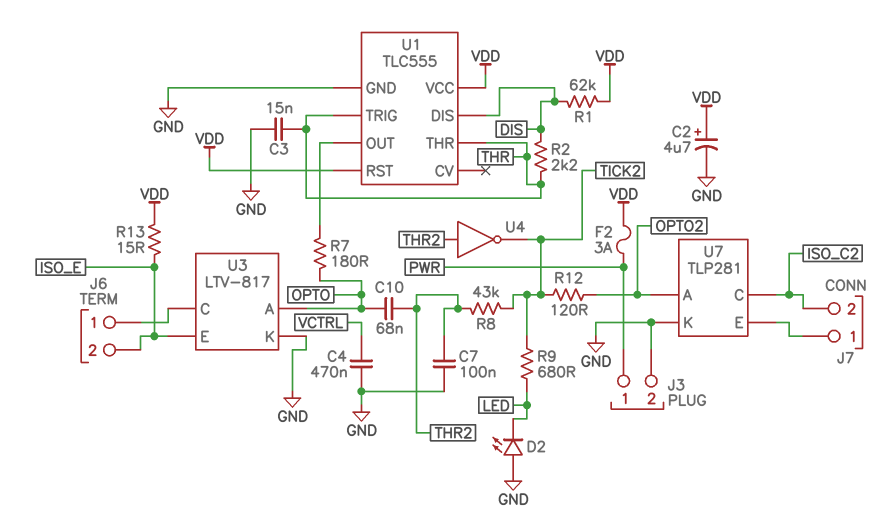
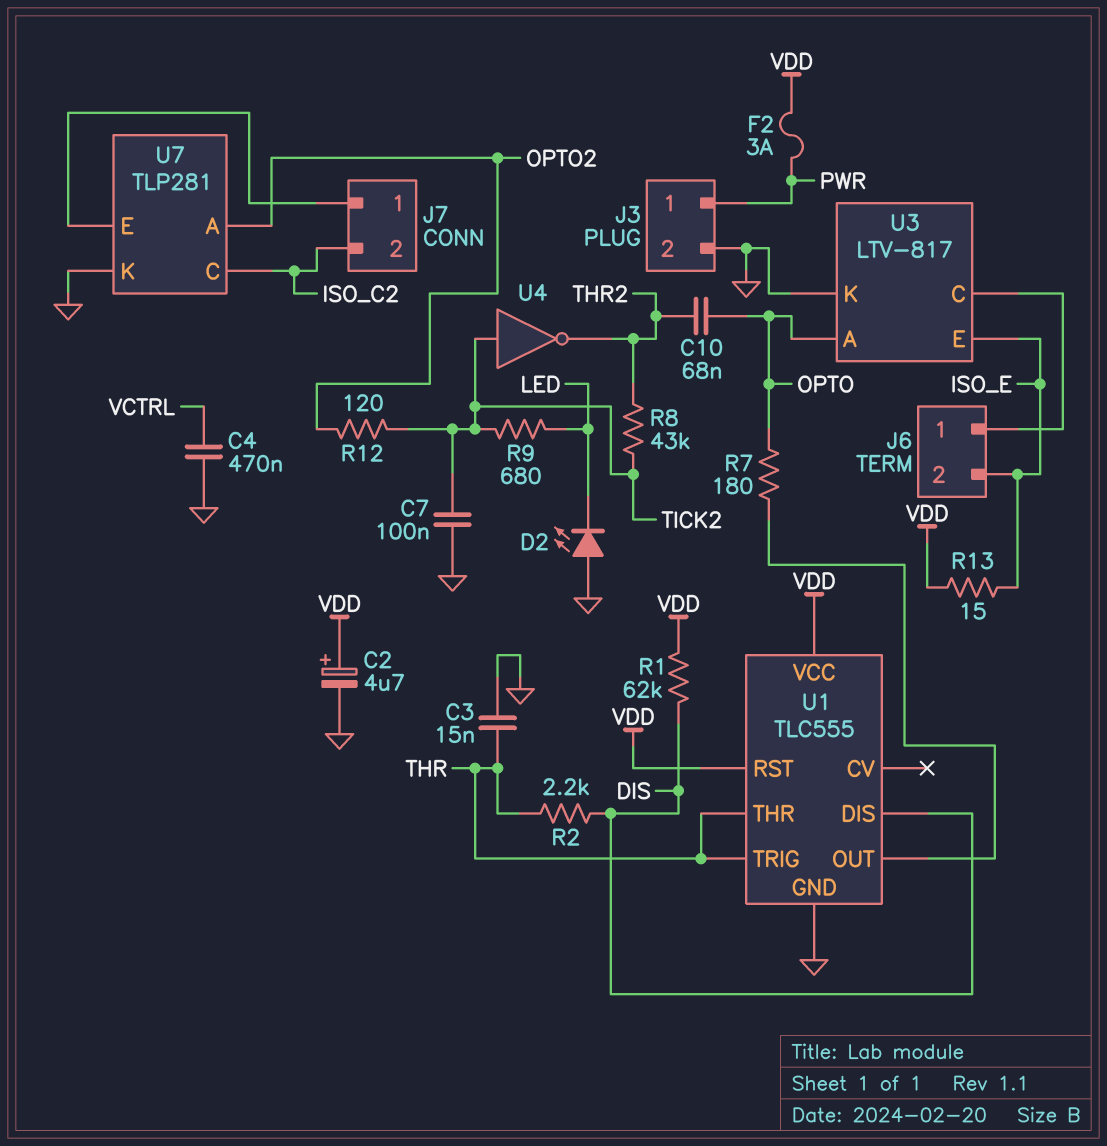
C7: 100nF (GND, THR2) -> 100nF (GND, TICK2)
U4: NOT (in THR2, out TICK2) -> NOT (in TICK2, out THR2)

